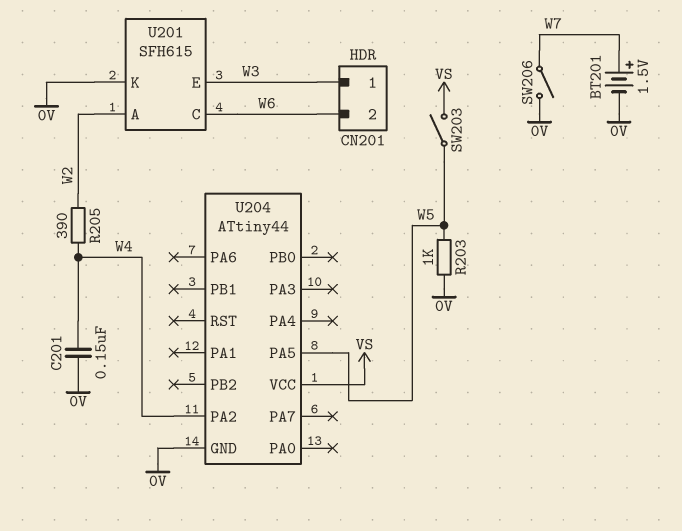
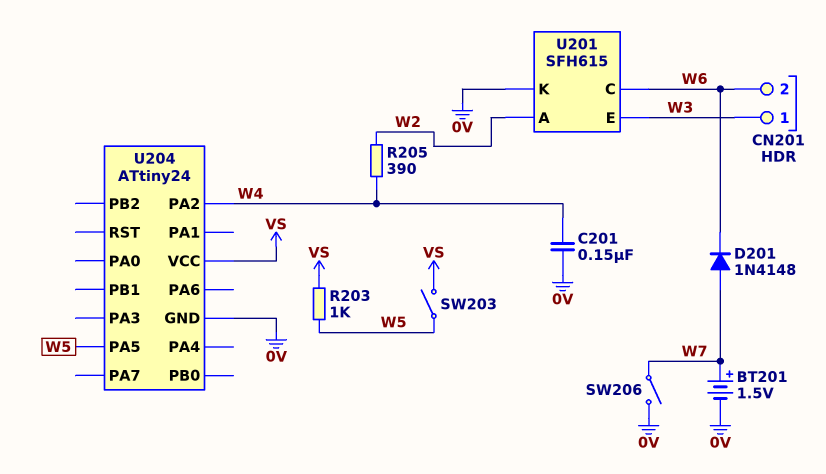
D201: none -> diode 1N4148 (A W7, K W6)
R203: 1k (0V, W5) -> 1k (VS, W5)
U204: ATtiny44 -> ATtiny24

